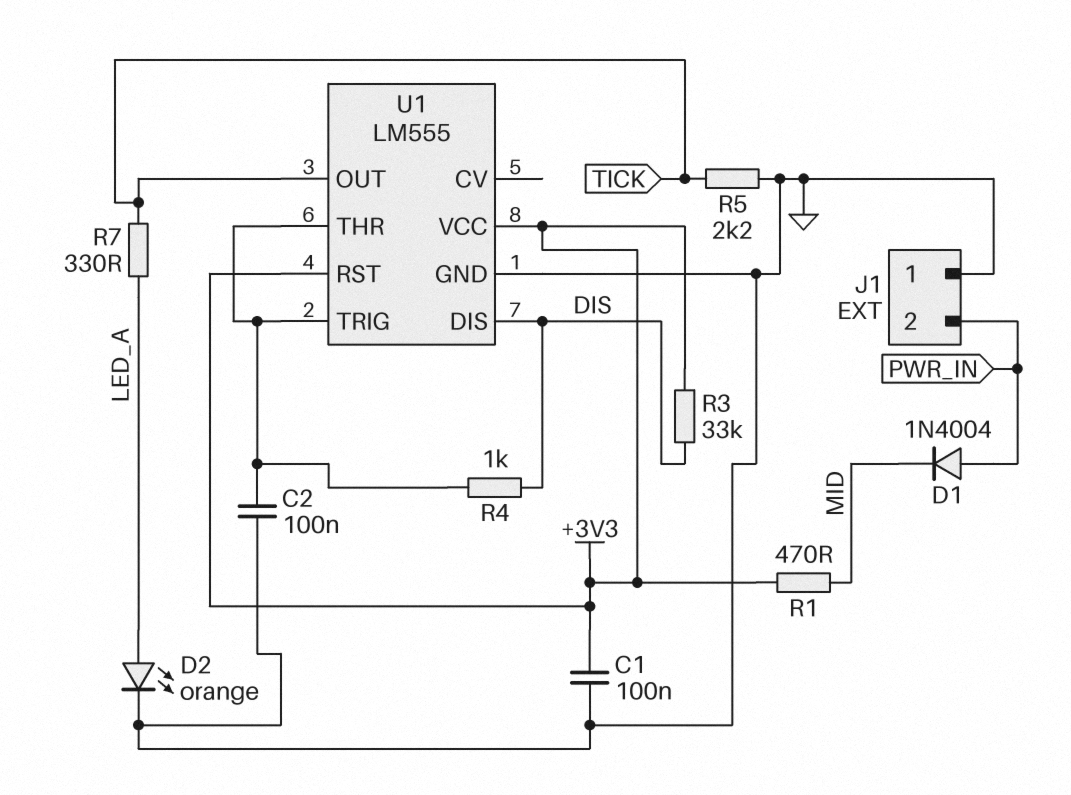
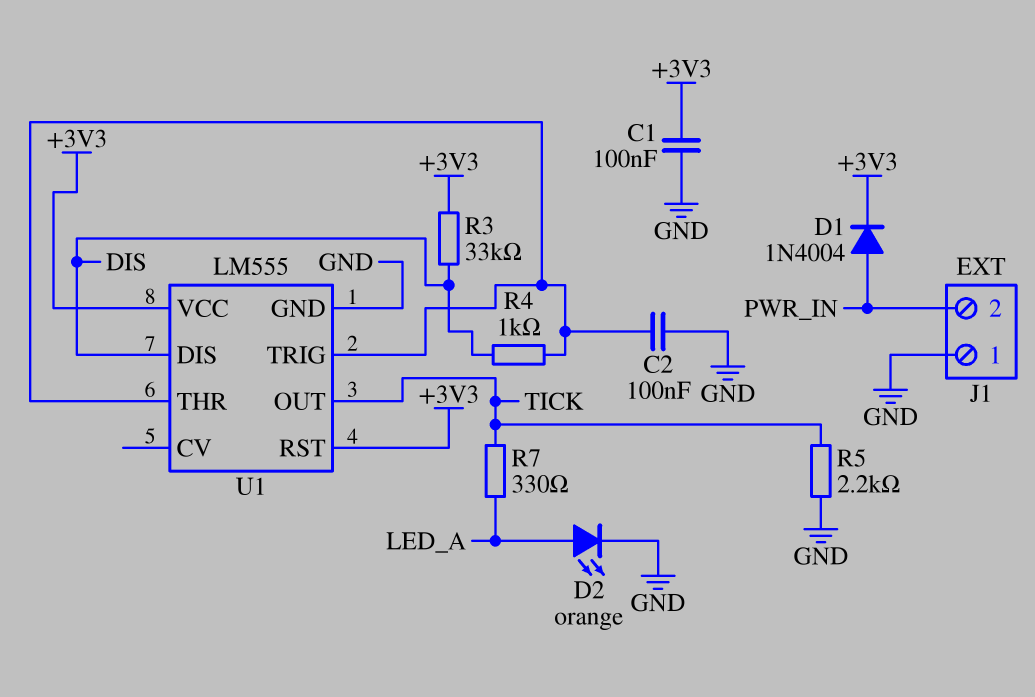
D1: diode 1N4004 (A PWR_IN, K MID) -> diode 1N4004 (A PWR_IN, K +3V3)
R1: 470 (+3V3, MID) -> none

